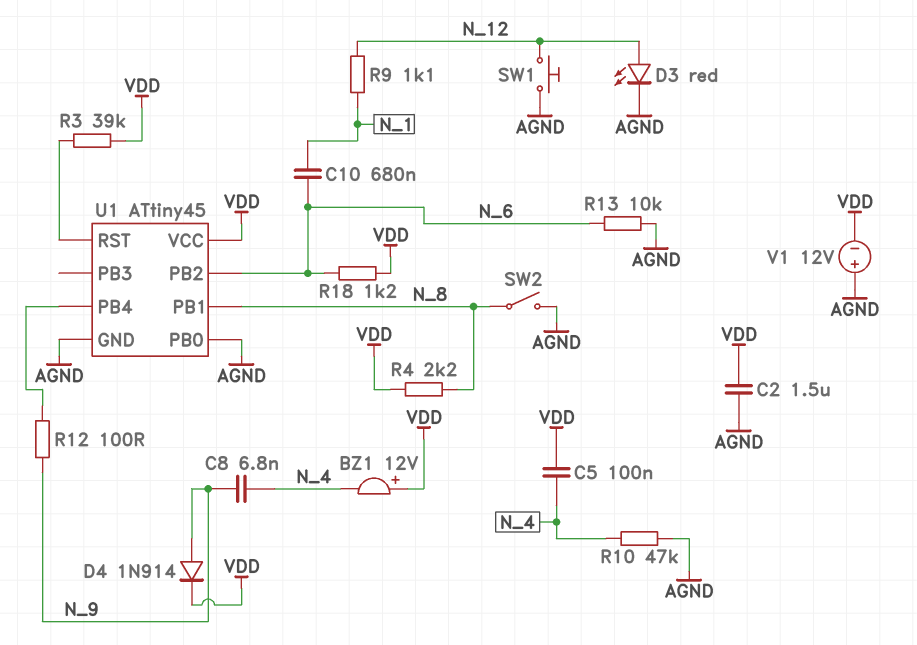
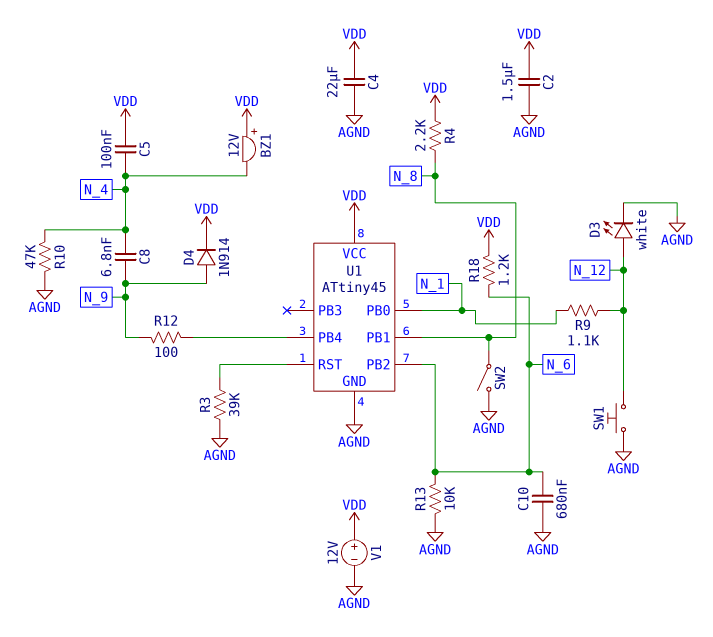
C4: none -> 22uF (AGND, VDD)
C10: 680nF (N_1, N_6) -> 680nF (AGND, N_6)
D3: LED red (A N_12, K AGND) -> LED white (A N_12, K AGND)
R3: 39k (U1/RST, VDD) -> 39k (AGND, U1/RST)
U1 pin PB0: AGND -> N_1
V1: 12V (plus AGND, minus VDD) -> 12V (plus VDD, minus AGND)

